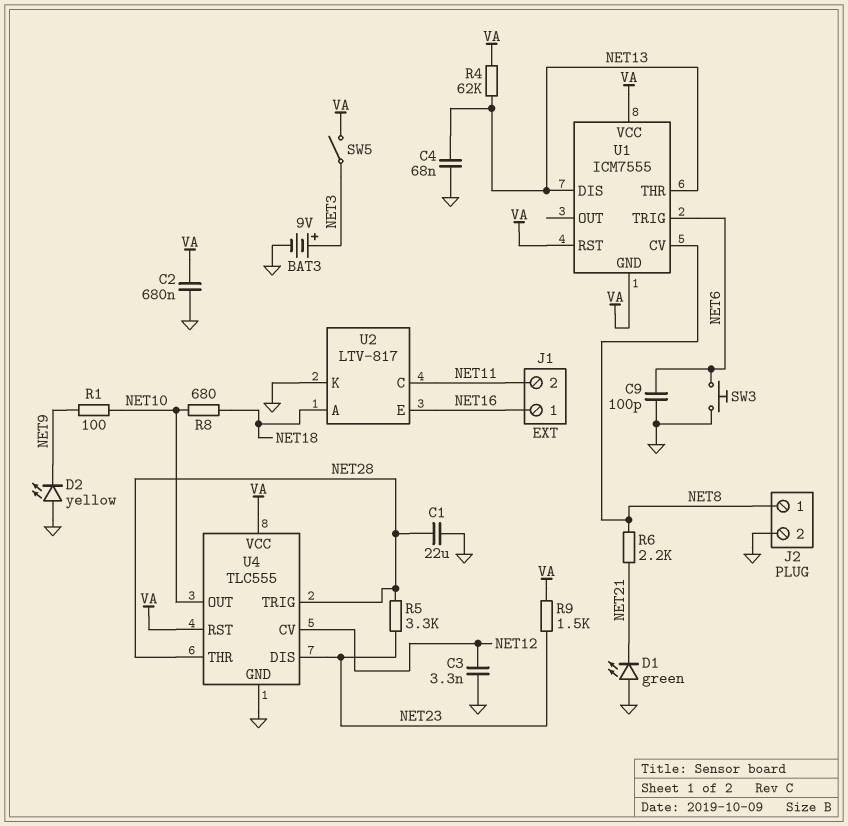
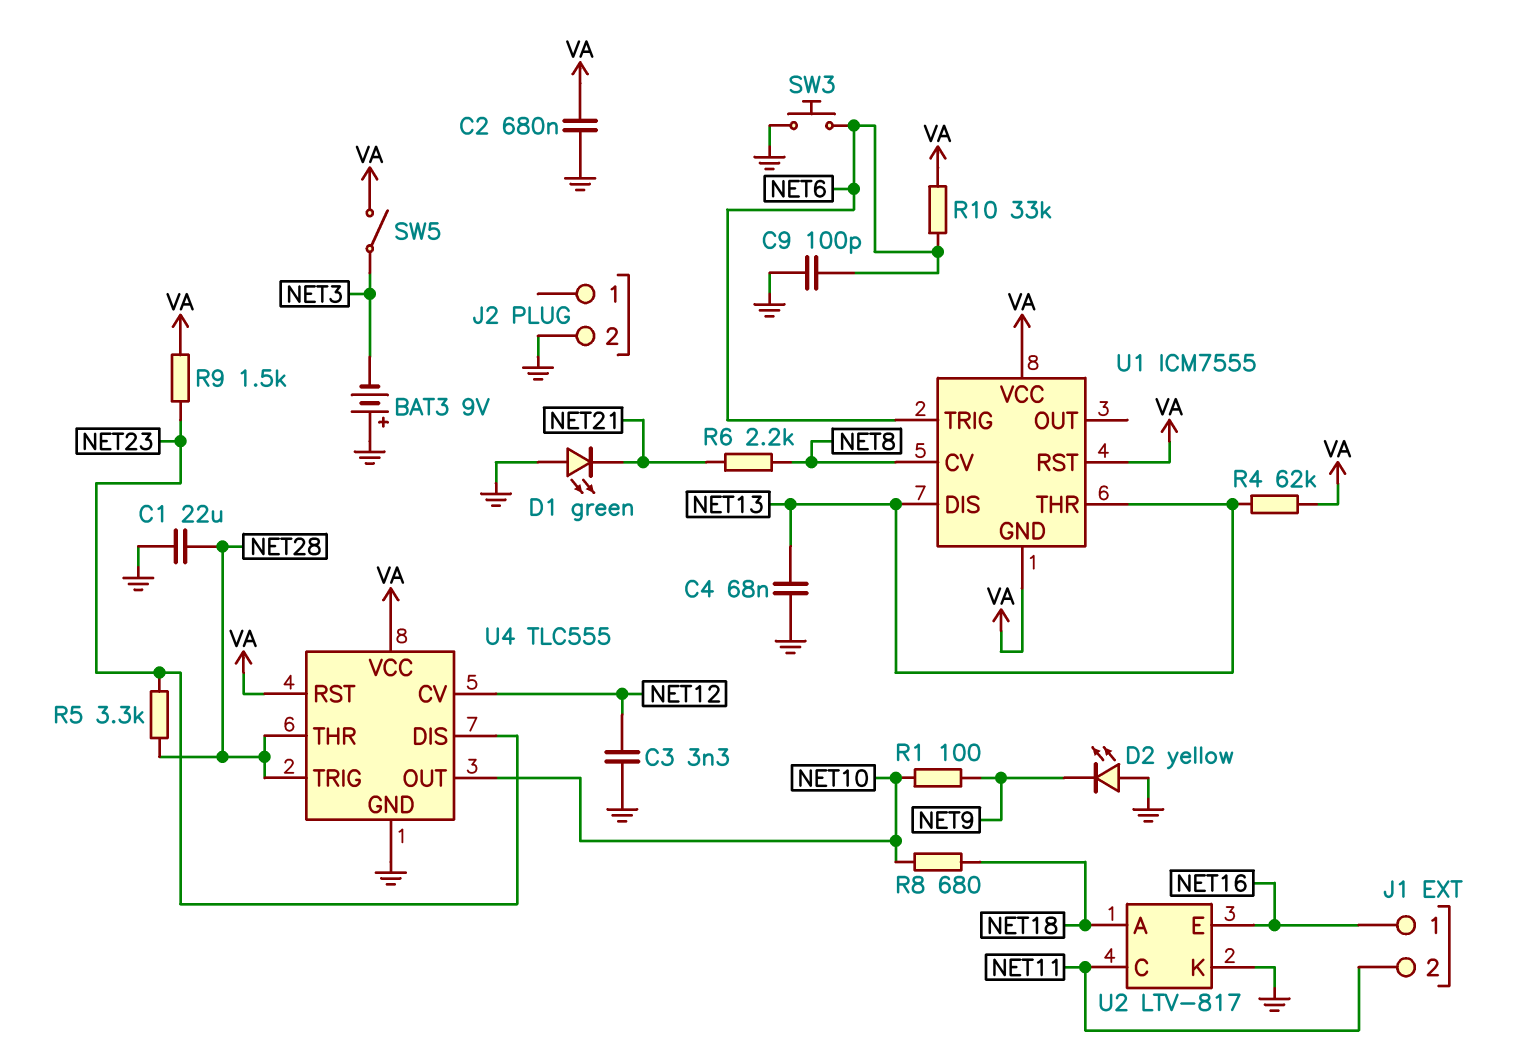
BAT3: 9V (plus NET3, minus GND) -> 9V (plus GND, minus NET3)
J2 pin 1: NET8 -> none
R10: none -> 33k (NET6, VA)

